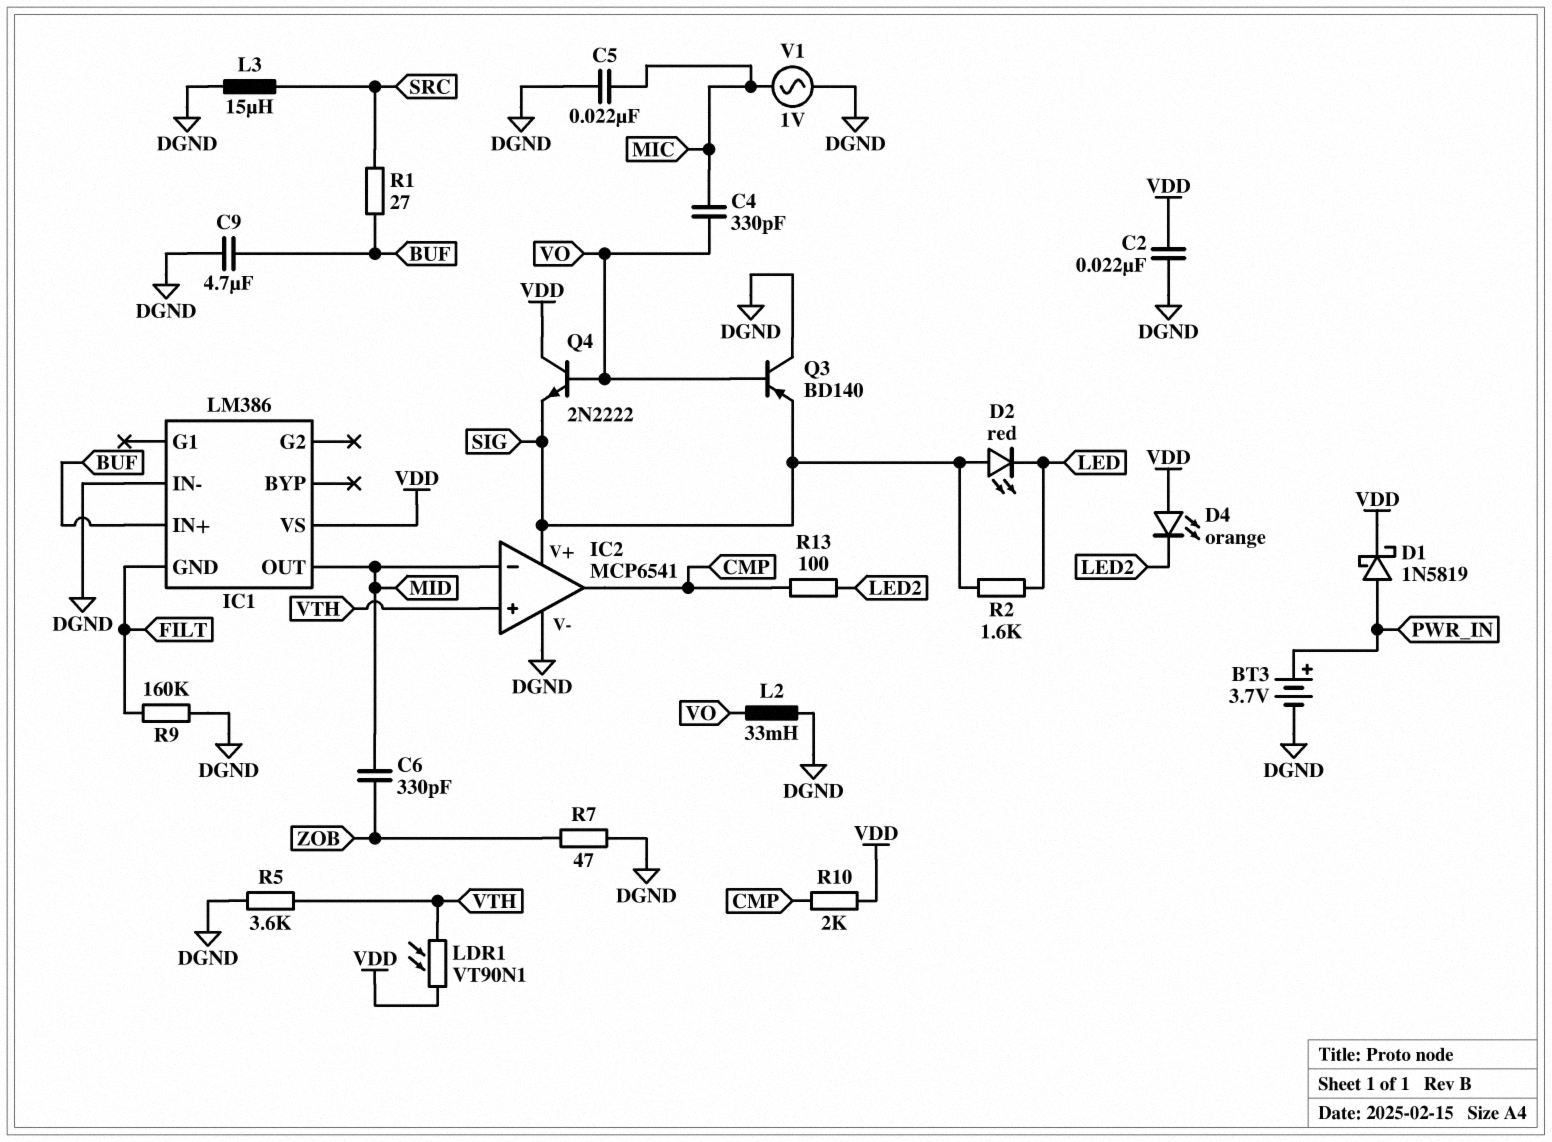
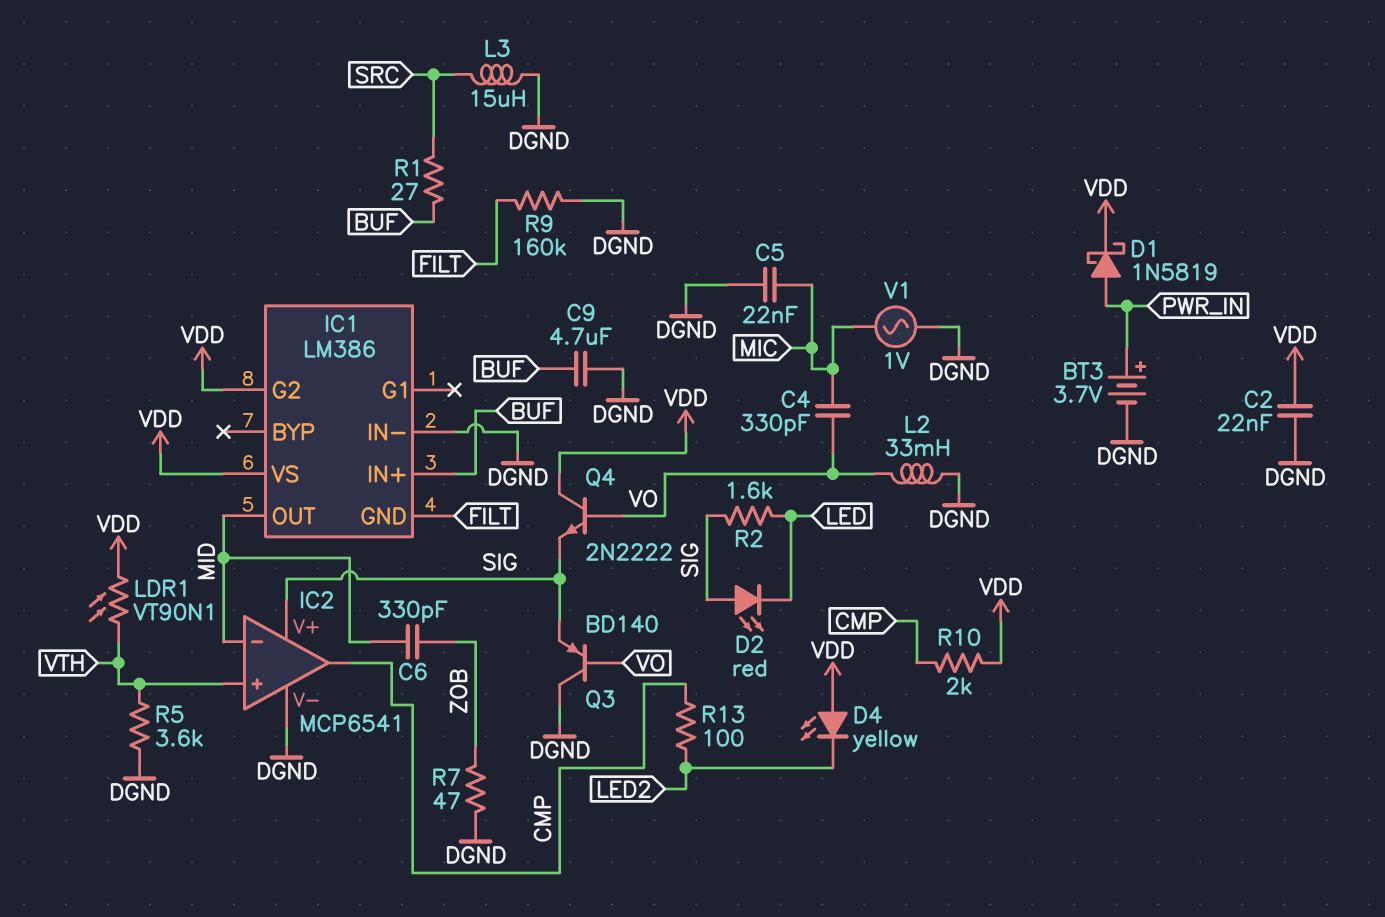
D4: LED orange (A VDD, K LED2) -> LED yellow (A VDD, K LED2)
IC1 pin G2: none -> VDD

